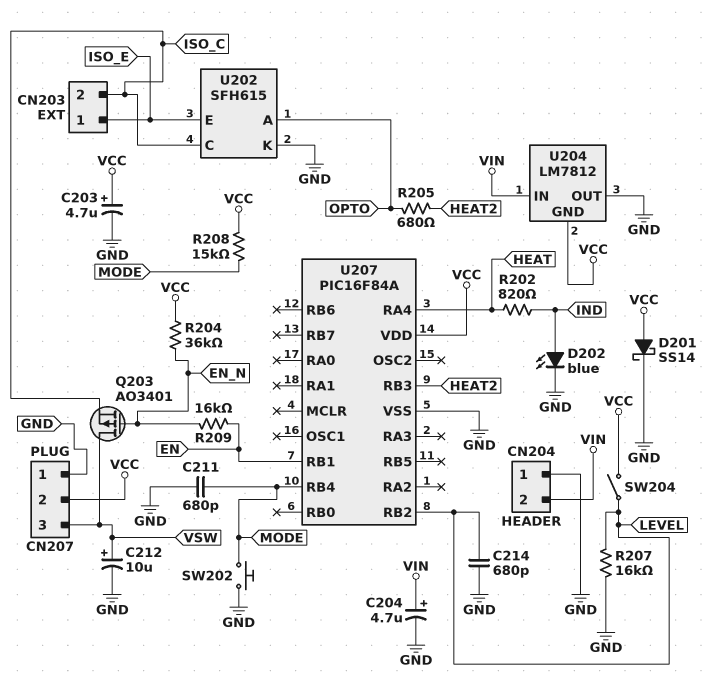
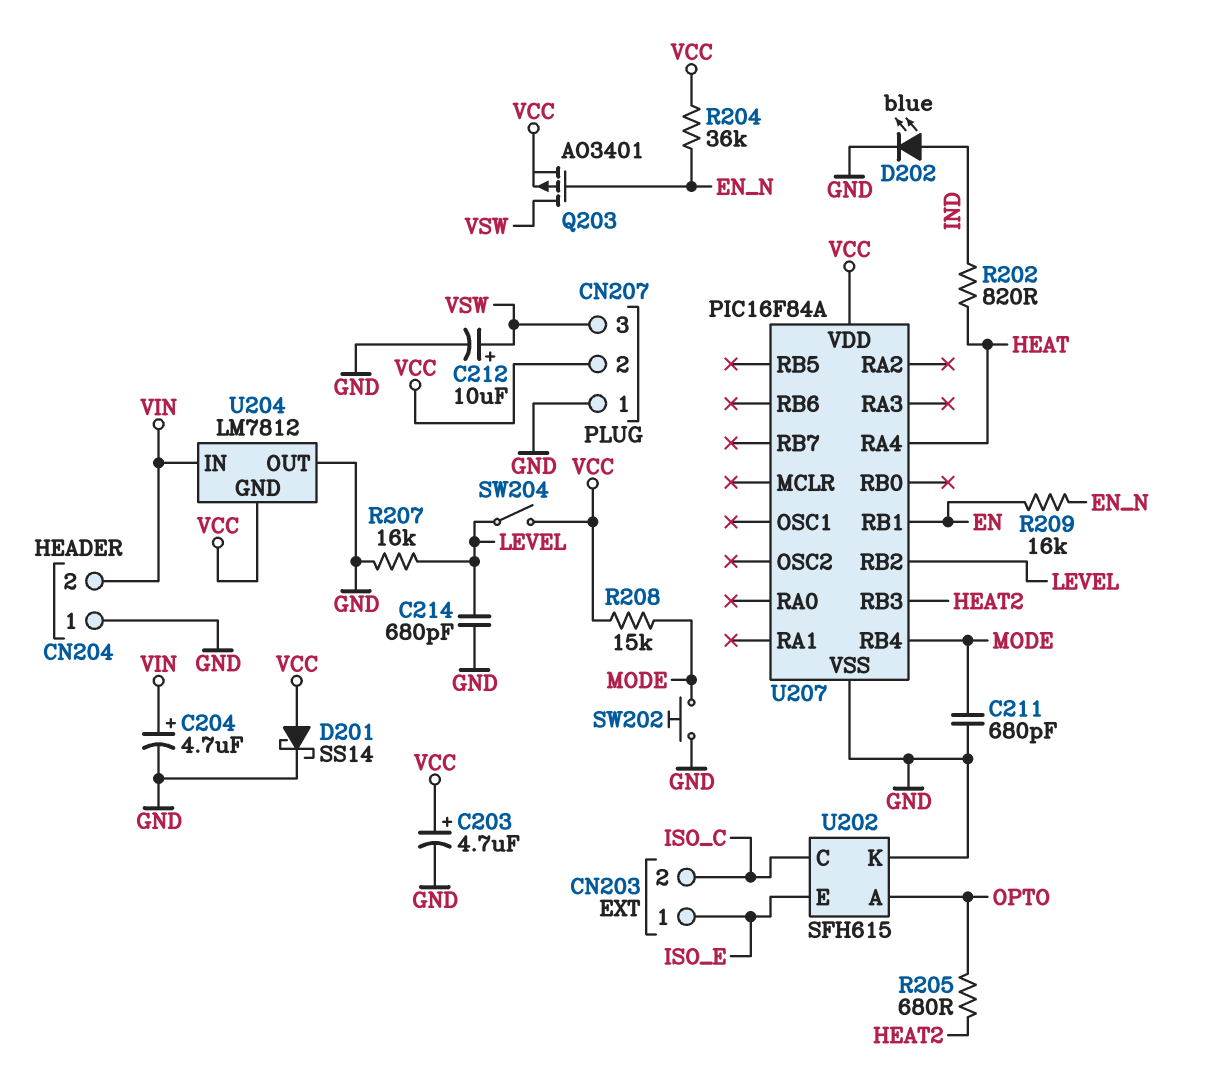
Q203: PMOS AO3401 (G EN_N, D VSW, S ISO_C) -> PMOS AO3401 (G EN_N, D VSW, S VCC)

